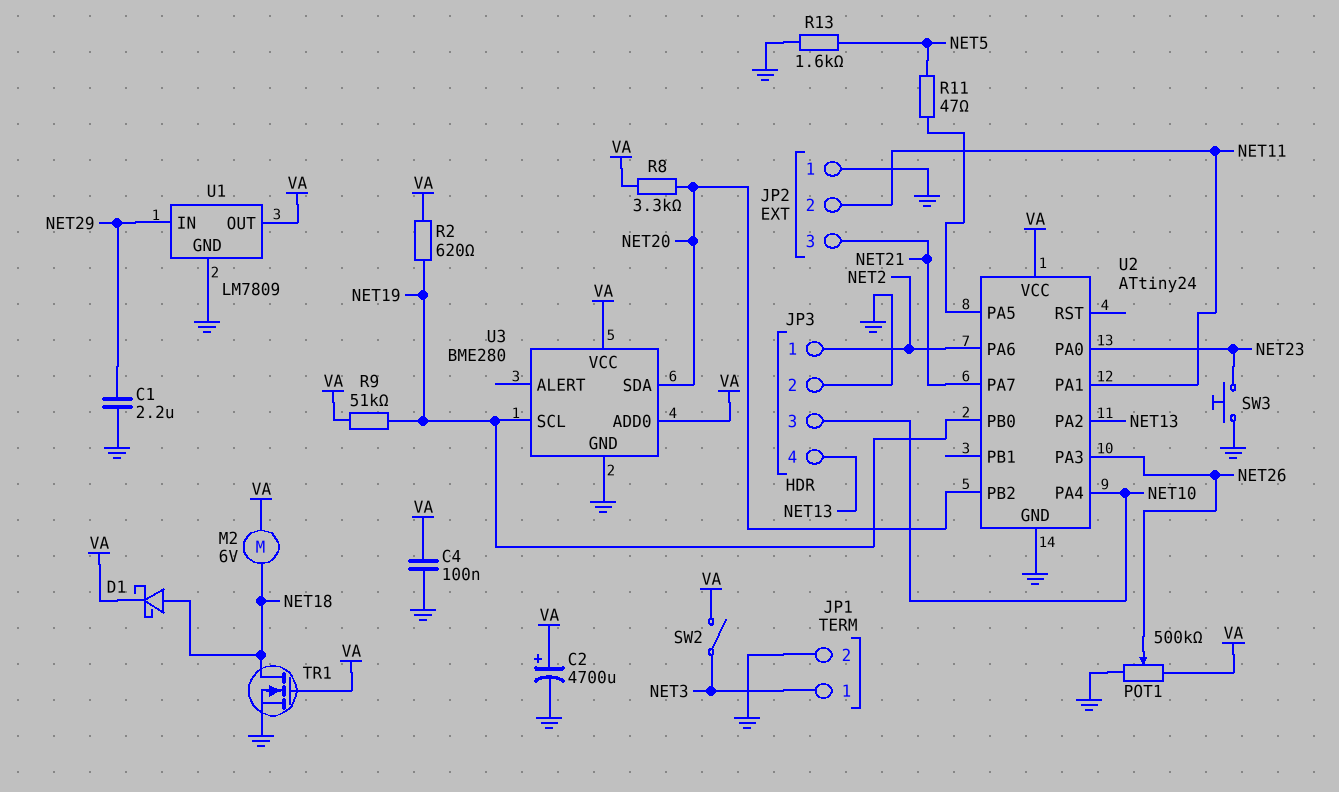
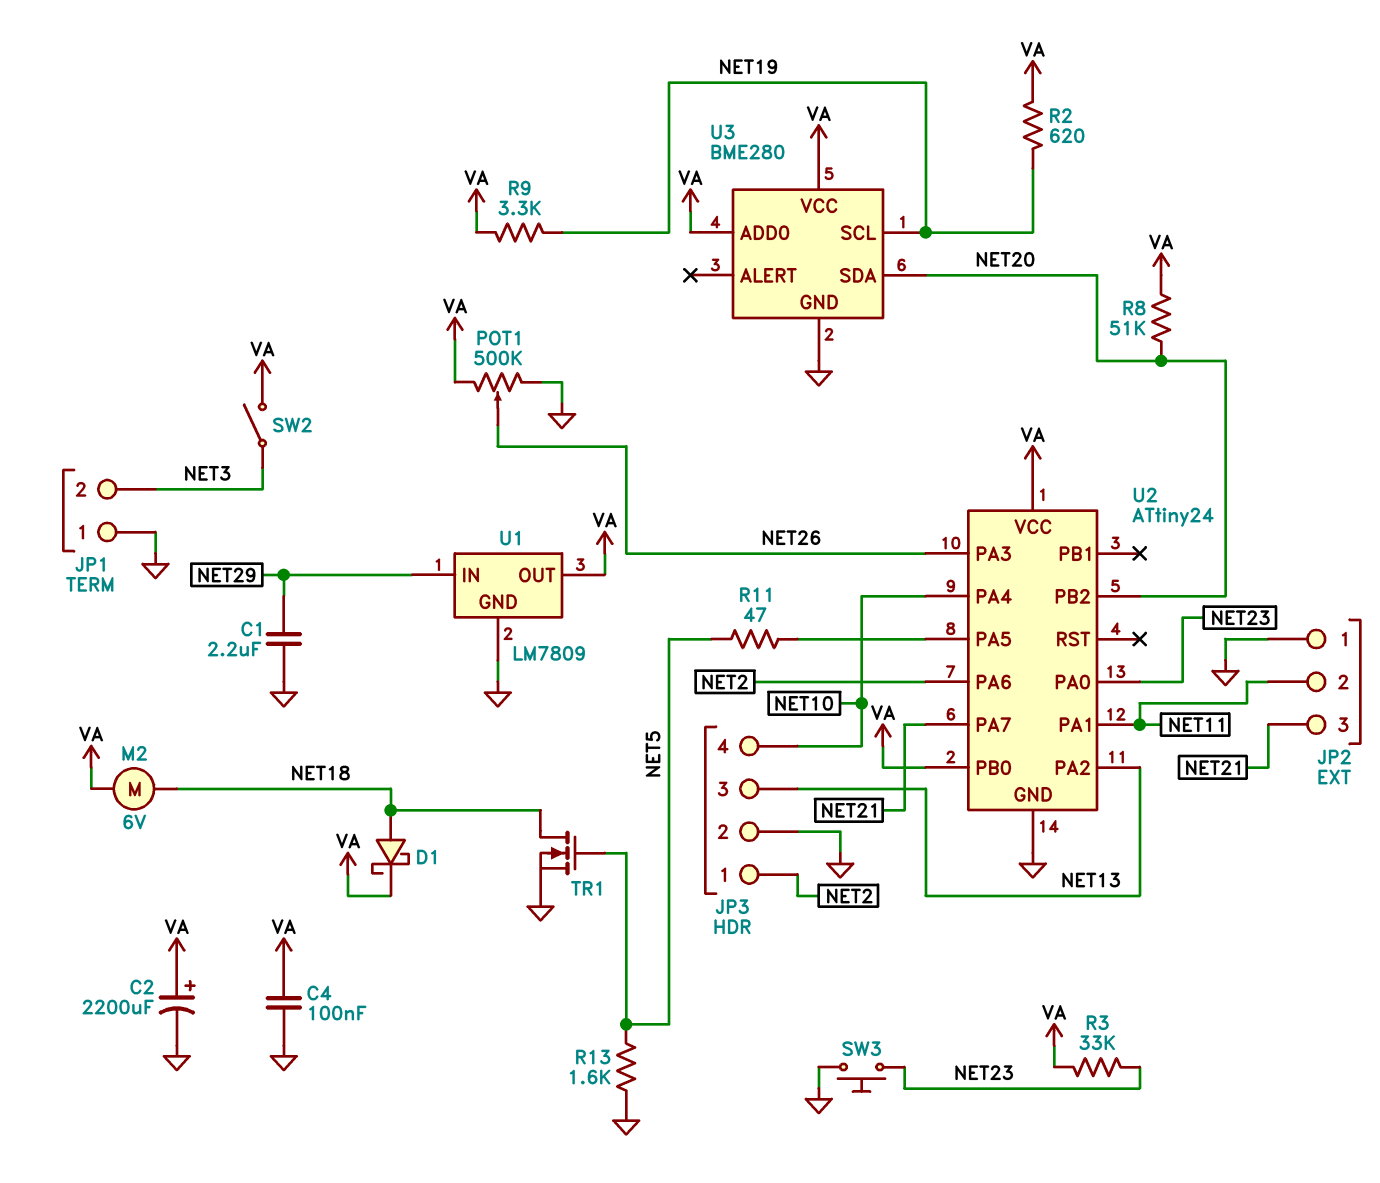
C2: 4700uF (plus VA, minus GND) -> 2200uF (plus VA, minus GND)
JP1 pin 1: NET3 -> GND
JP1 pin 2: GND -> NET3
JP3 pin 3: NET10 -> NET13
JP3 pin 4: NET13 -> NET10
R3: none -> 33k (NET23, VA)
R8: 3.3k (NET20, VA) -> 51k (NET20, VA)
R9: 51k (NET19, VA) -> 3.3k (NET19, VA)
TR1: NMOS (G VA, D NET18, S GND) -> NMOS (G NET5, D NET18, S GND)
U2 pin PB0: NET19 -> VA

